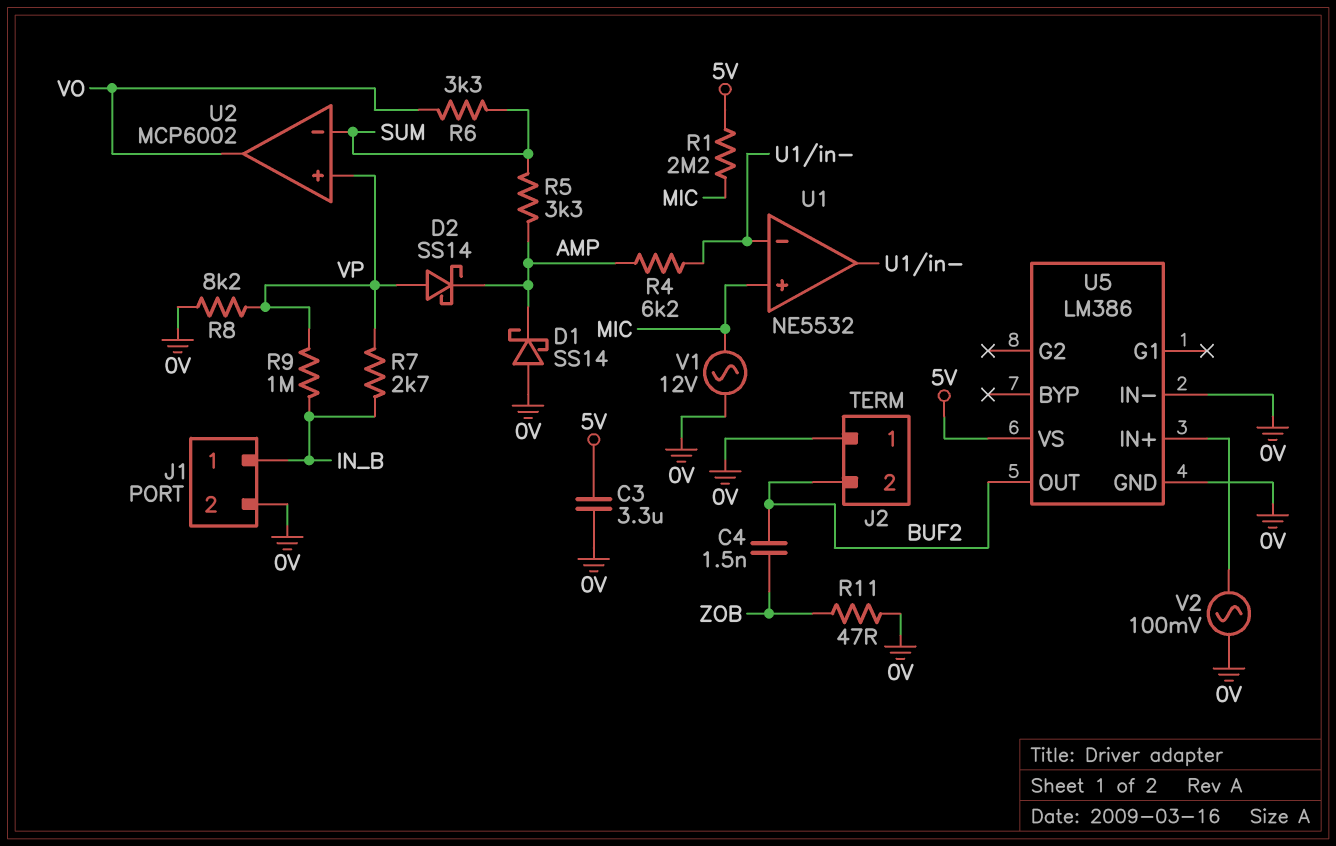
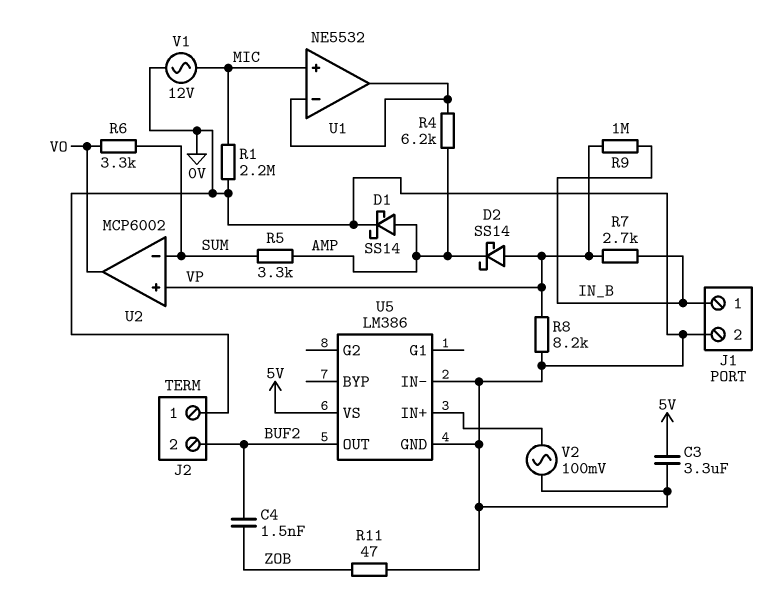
D1: schottky SS14 (A 0V, K AMP) -> schottky SS14 (A AMP, K 0V)
R1: 2.2M (5V, MIC) -> 2.2M (0V, MIC)

